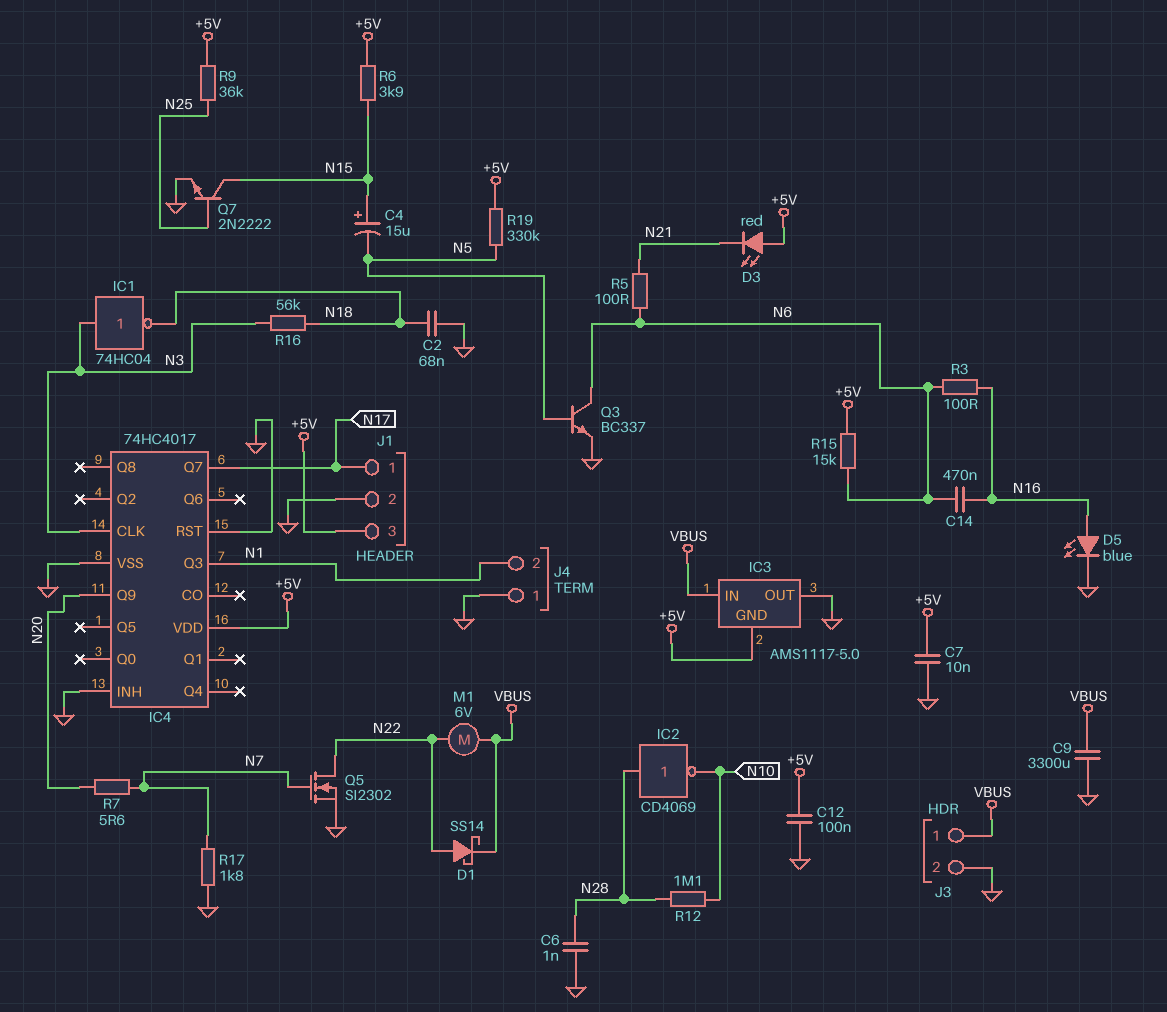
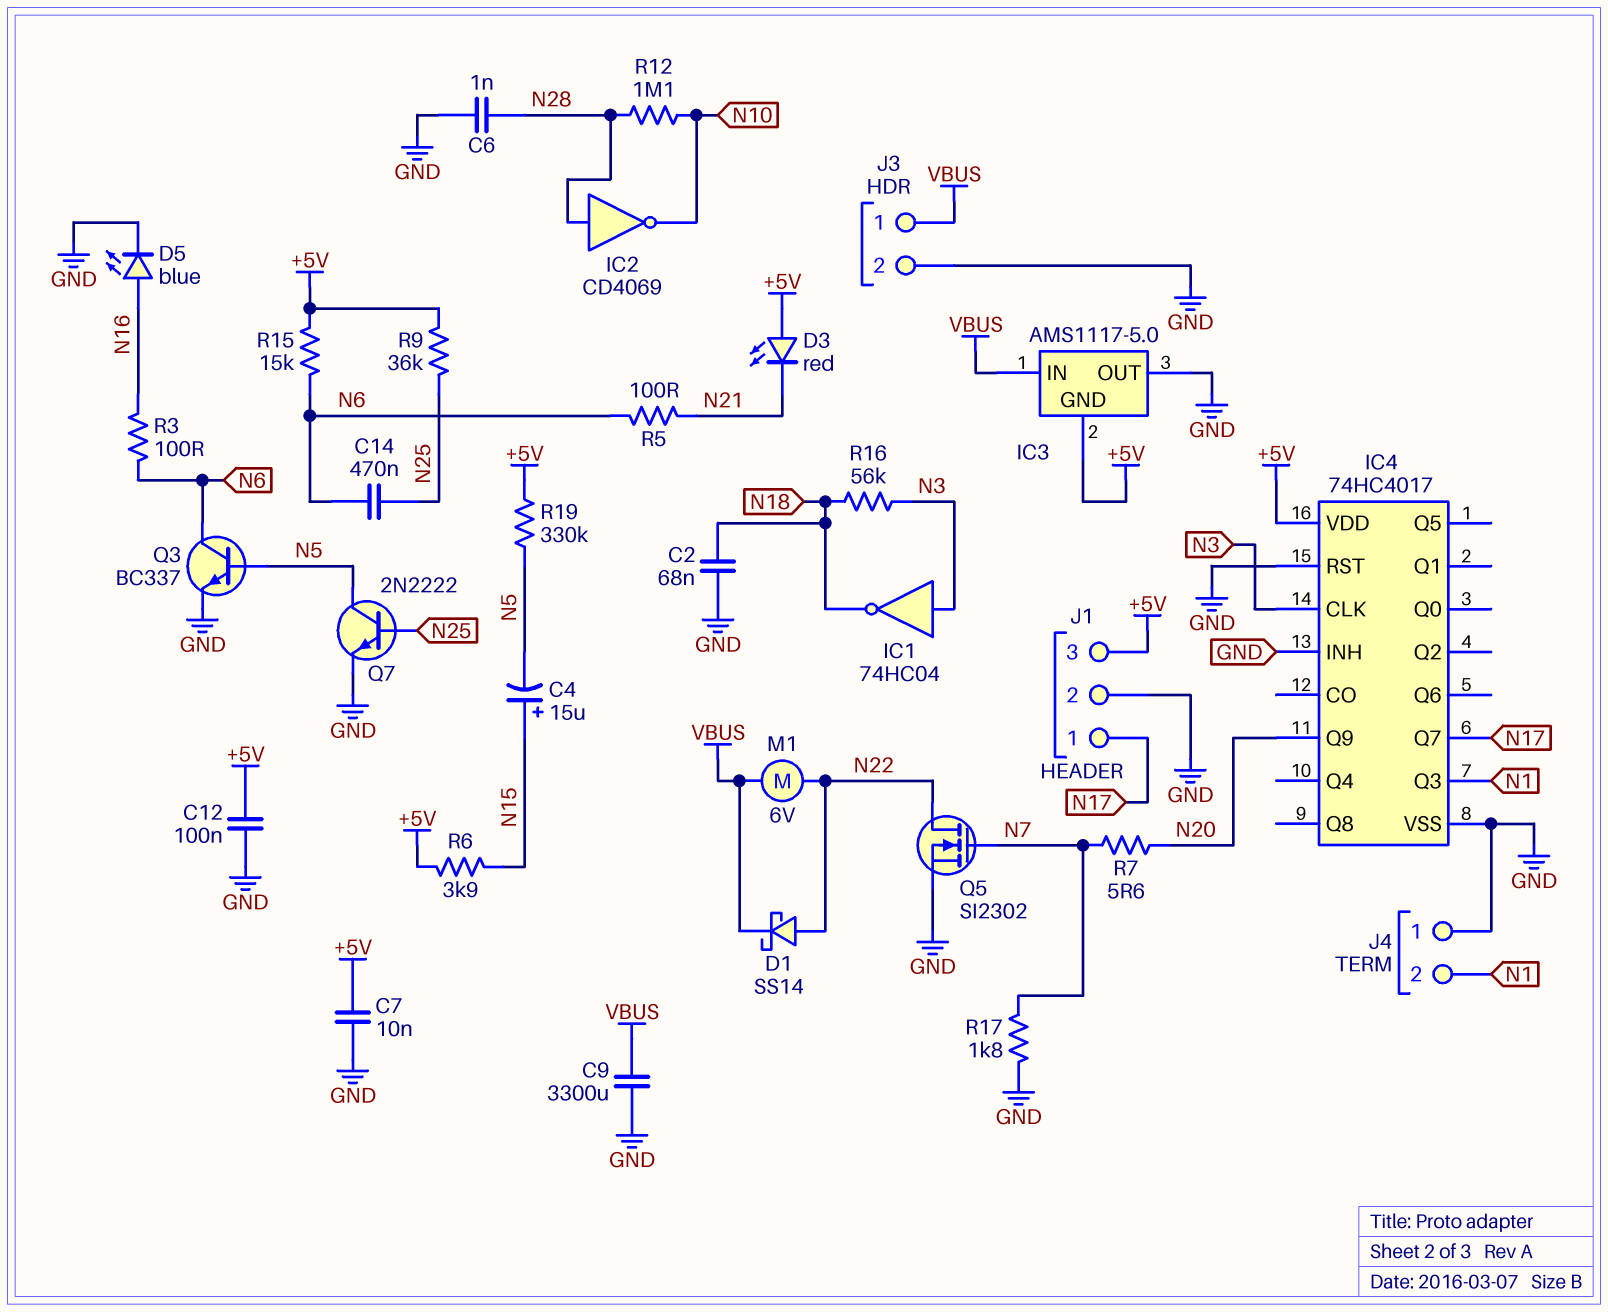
C14: 470nF (N6, N16) -> 470nF (N6, N25)
Q7: NPN 2N2222 (B N25, C N15, E GND) -> NPN 2N2222 (B N25, C N5, E GND)

